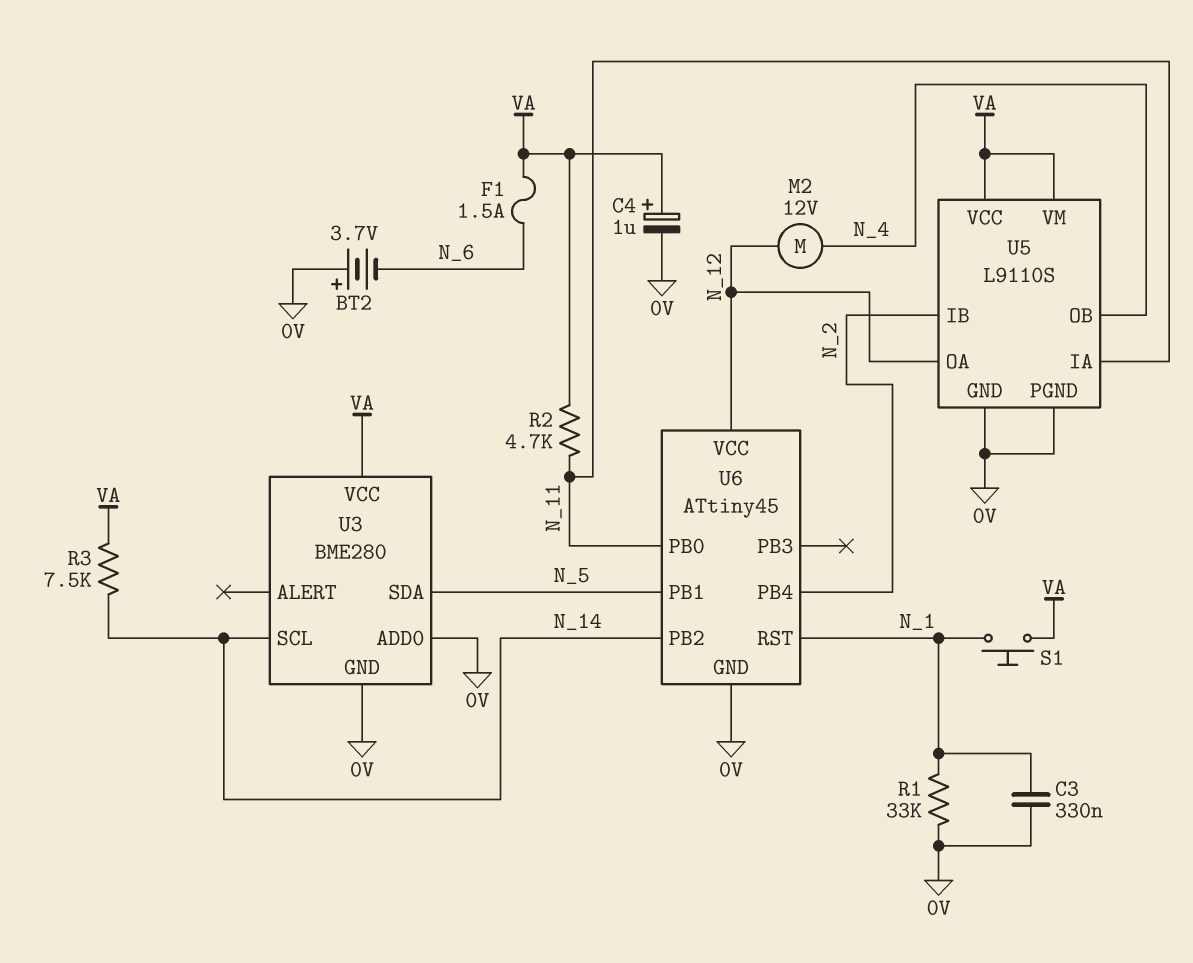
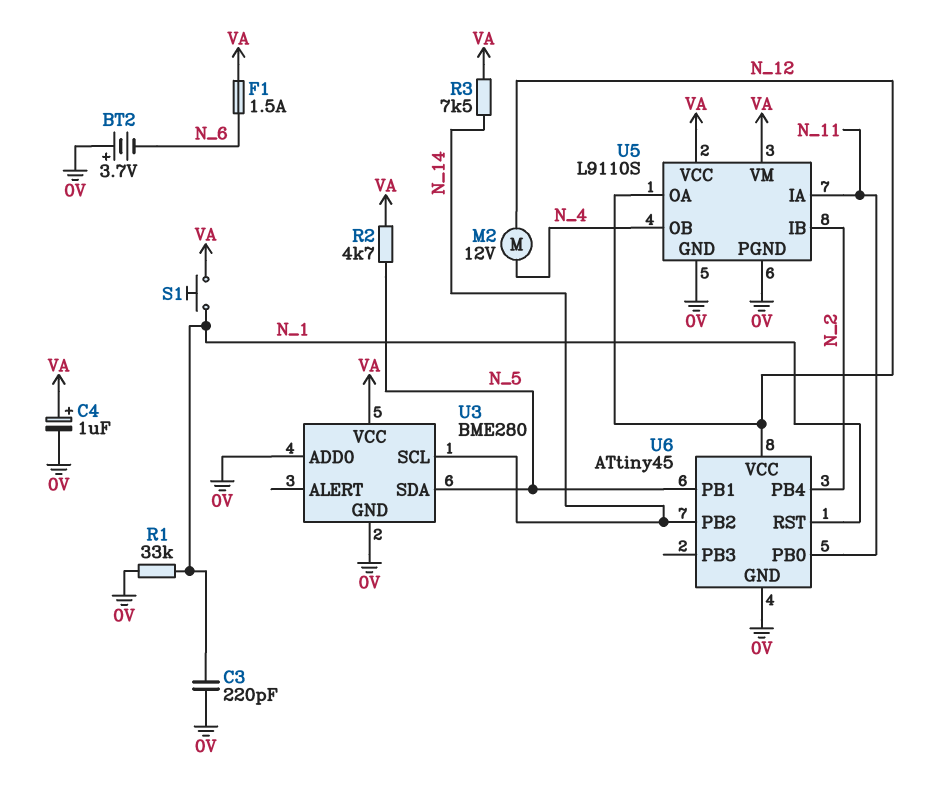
C3: 330nF (0V, N_1) -> 220pF (0V, N_1)
R2: 4.7k (N_11, VA) -> 4.7k (N_5, VA)

